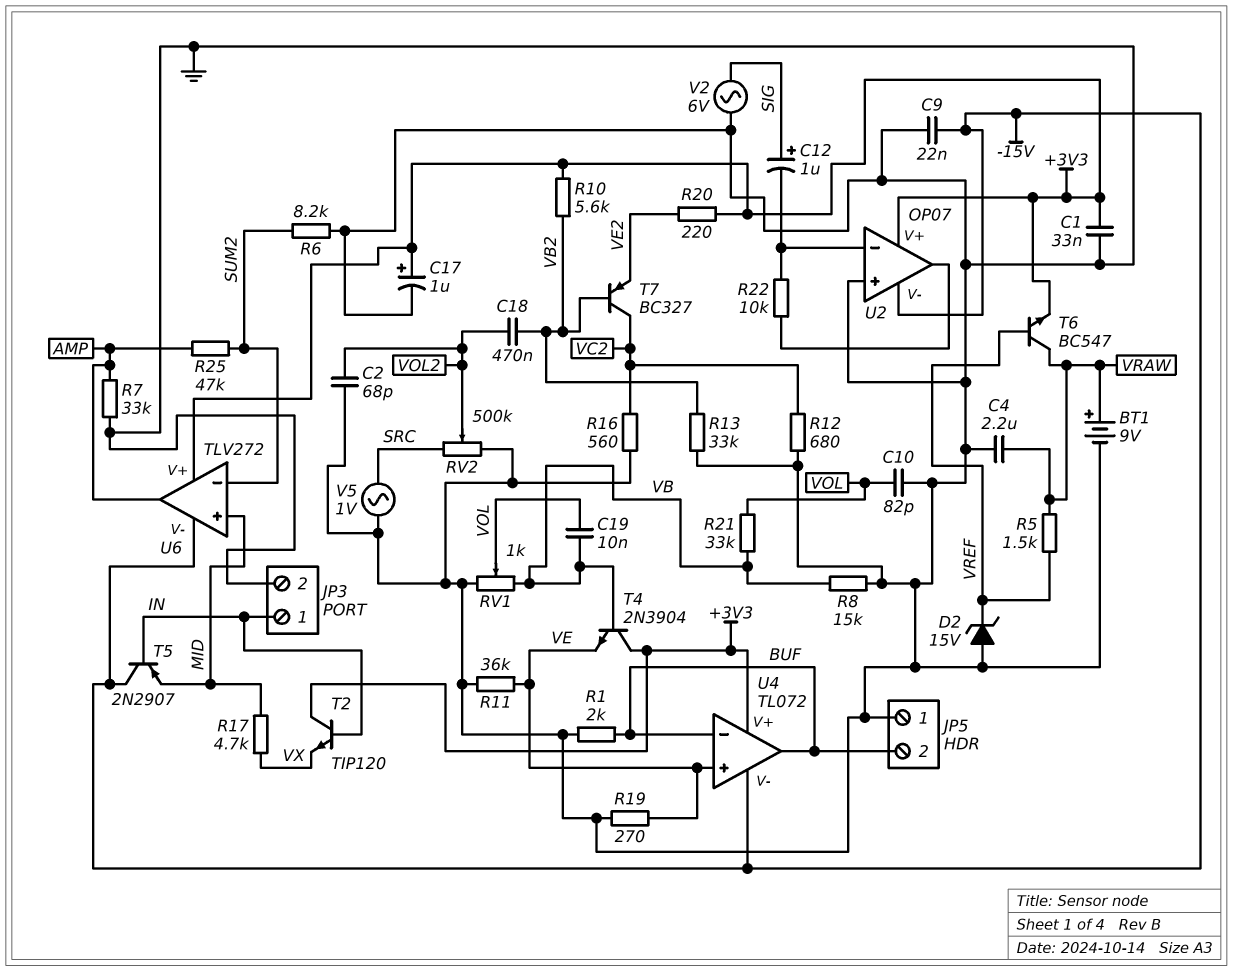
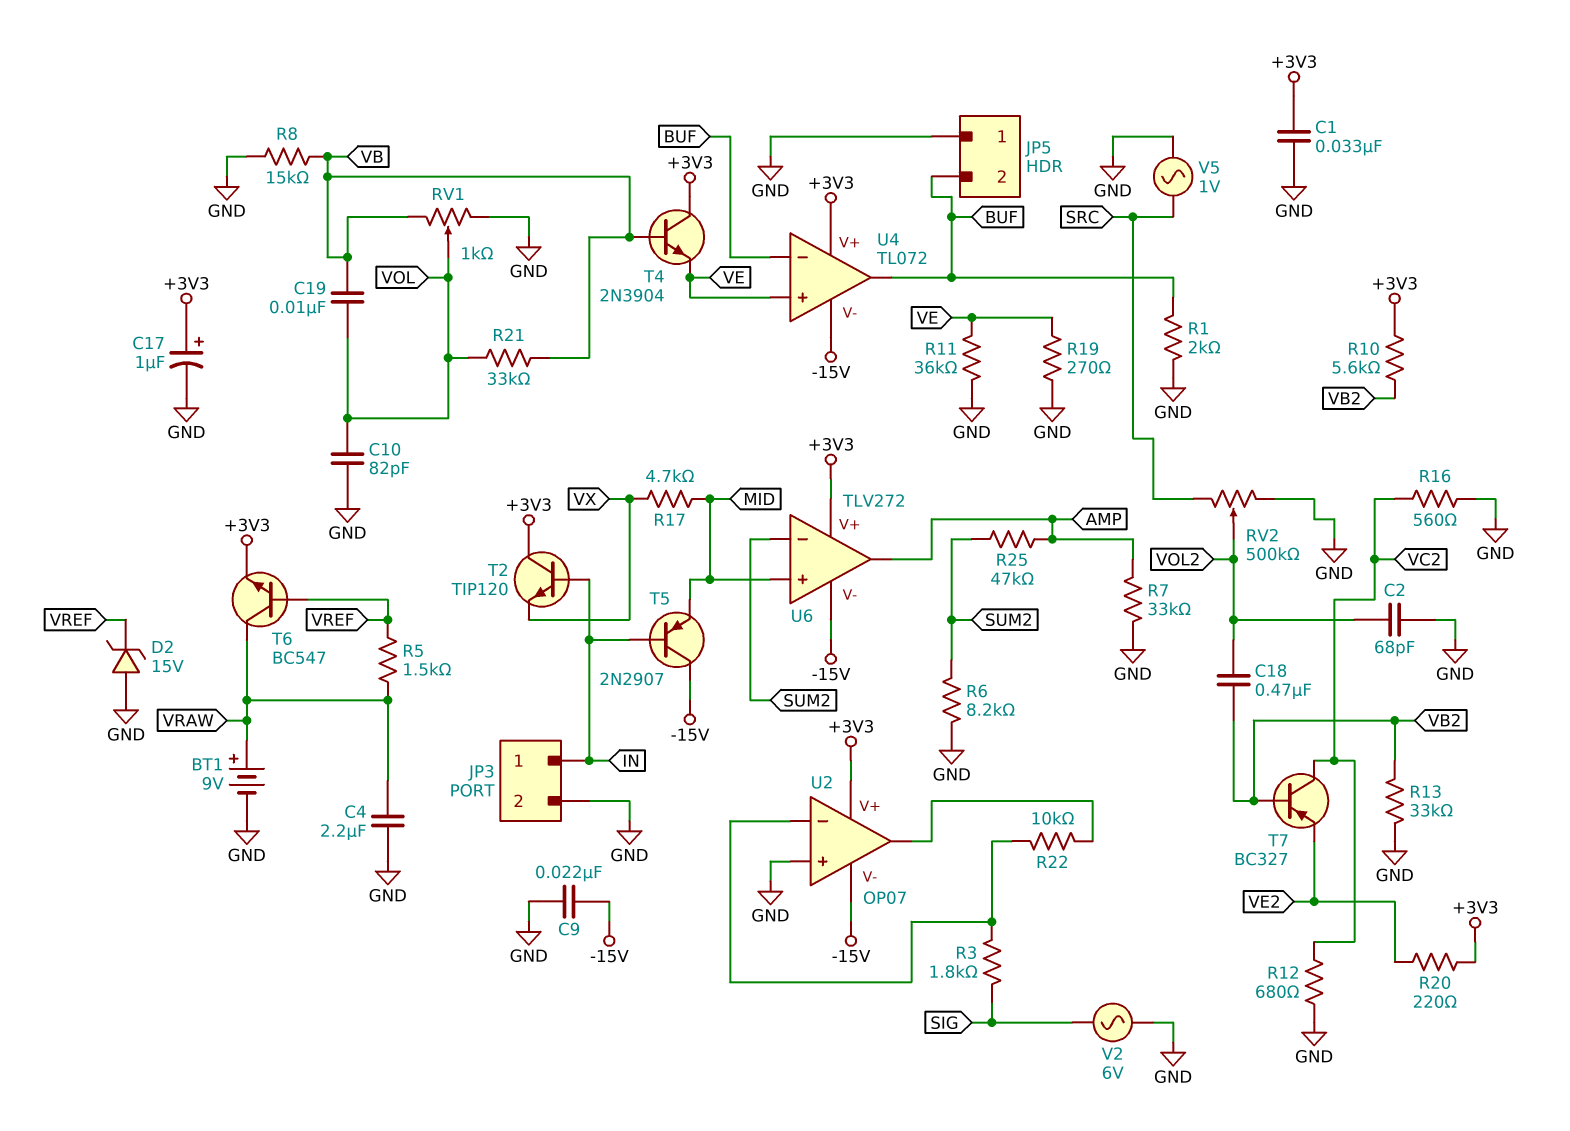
C12: 1uF (plus SIG, minus U2/in-) -> none
R3: none -> 1.8k (SIG, U2/in-)

